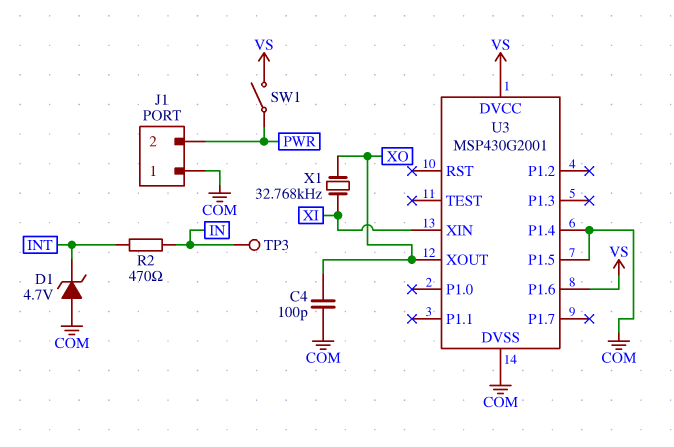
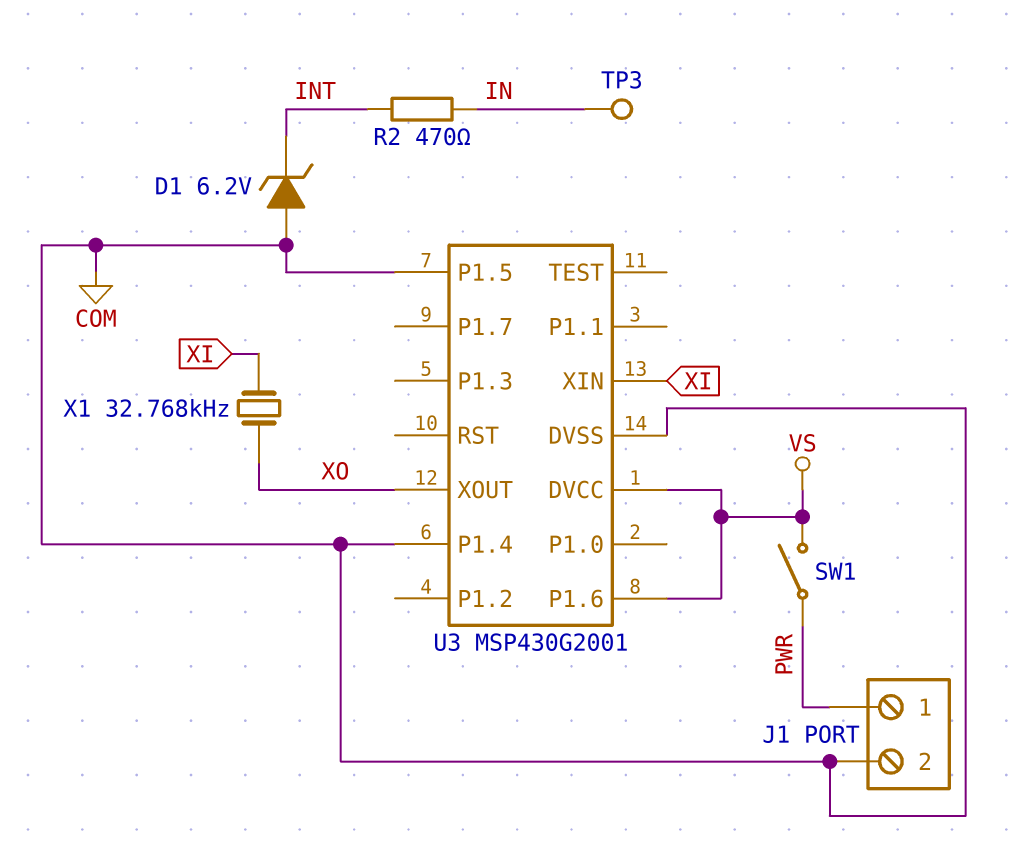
C4: 100pF (COM, XO) -> none
D1: zener 4.7V (A COM, K INT) -> zener 6.2V (A COM, K INT)
J1 pin 1: COM -> PWR
J1 pin 2: PWR -> COM

